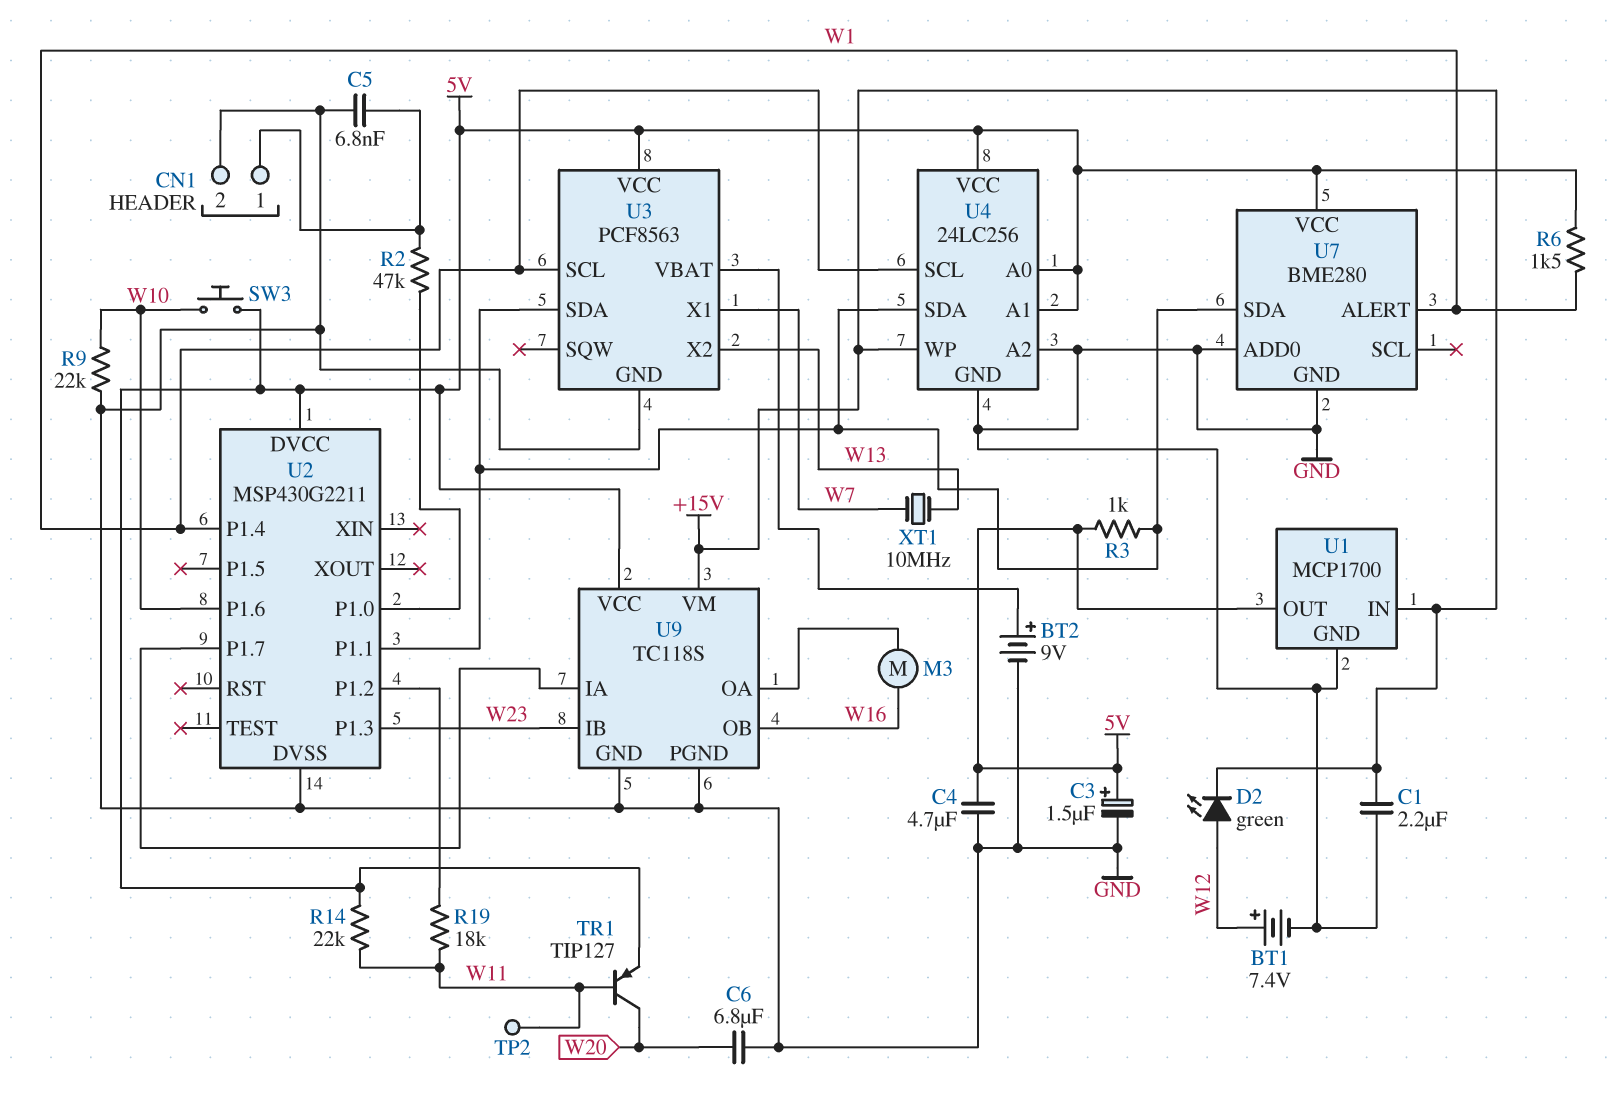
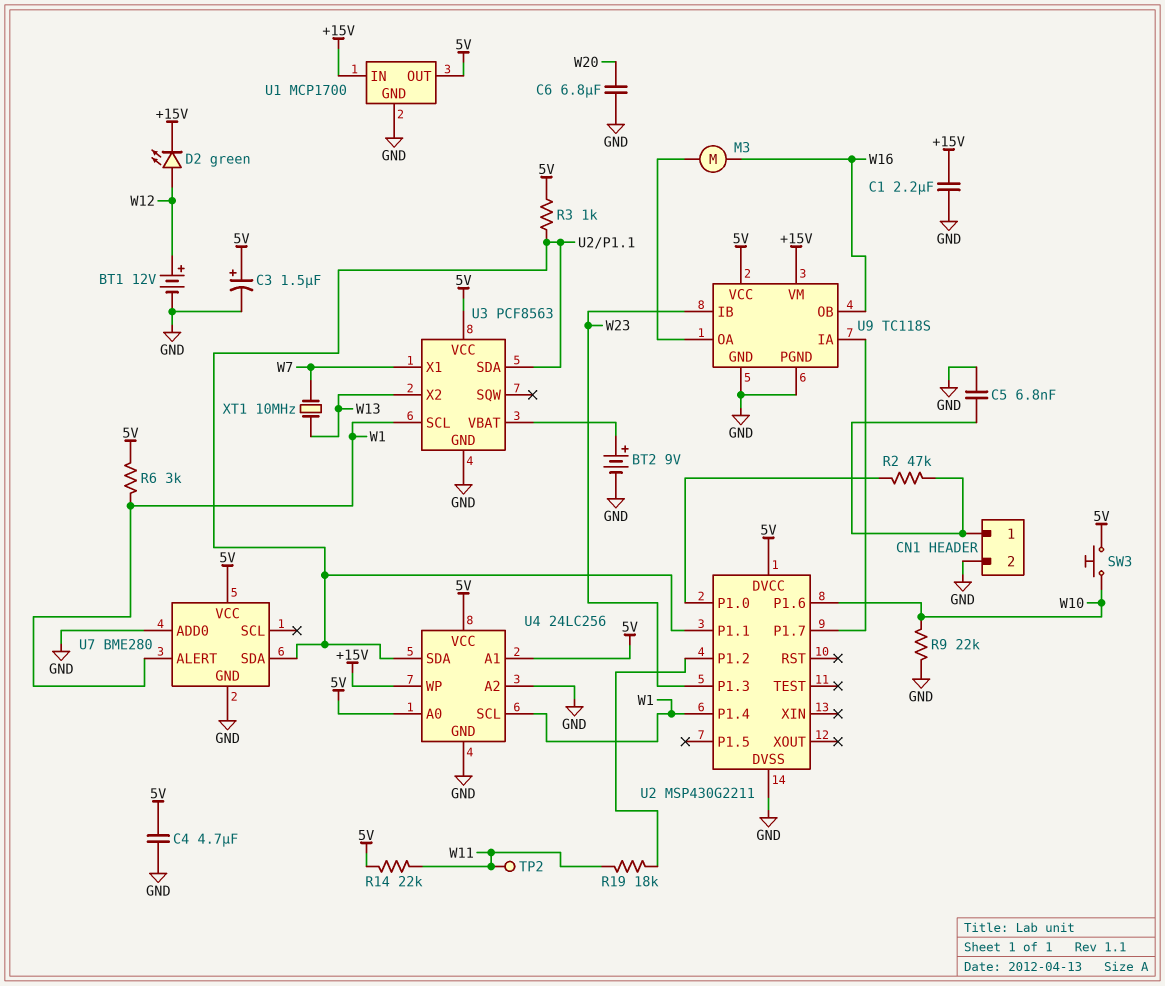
BT1: 7.4V (plus W12, minus GND) -> 12V (plus W12, minus GND)
R6: 1.5k (5V, W1) -> 3k (5V, W1)
TR1: PNP TIP127 (B W11, C W20, E 5V) -> none

